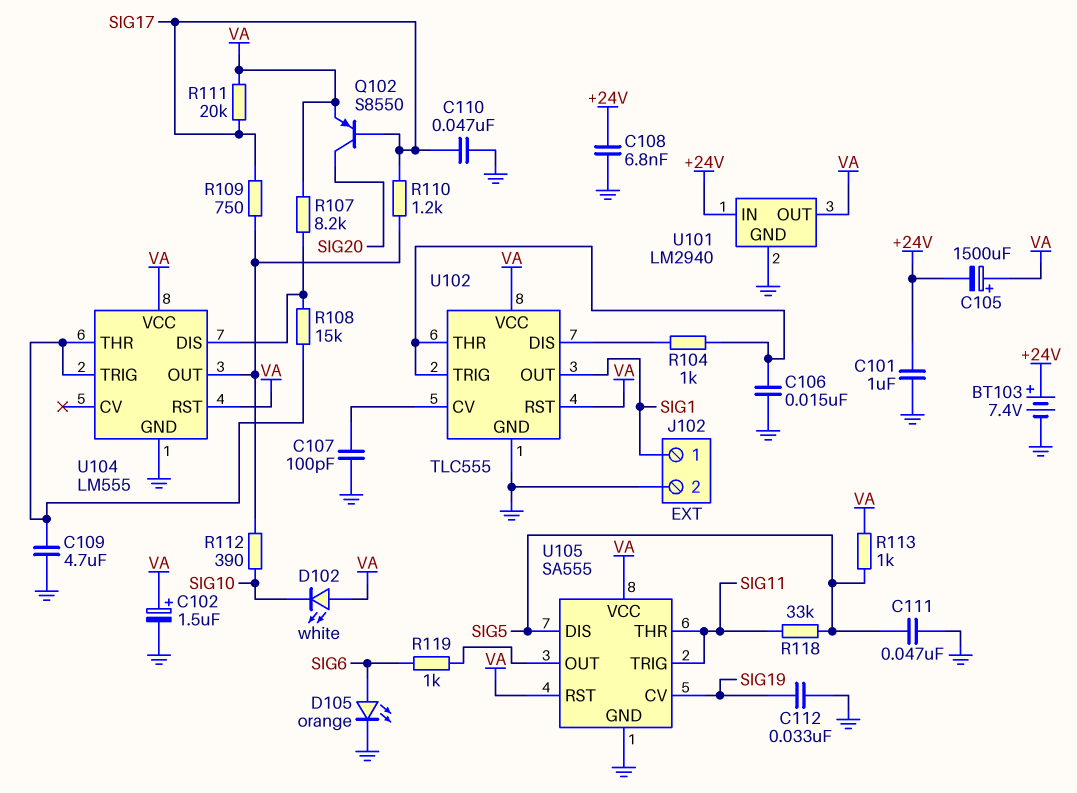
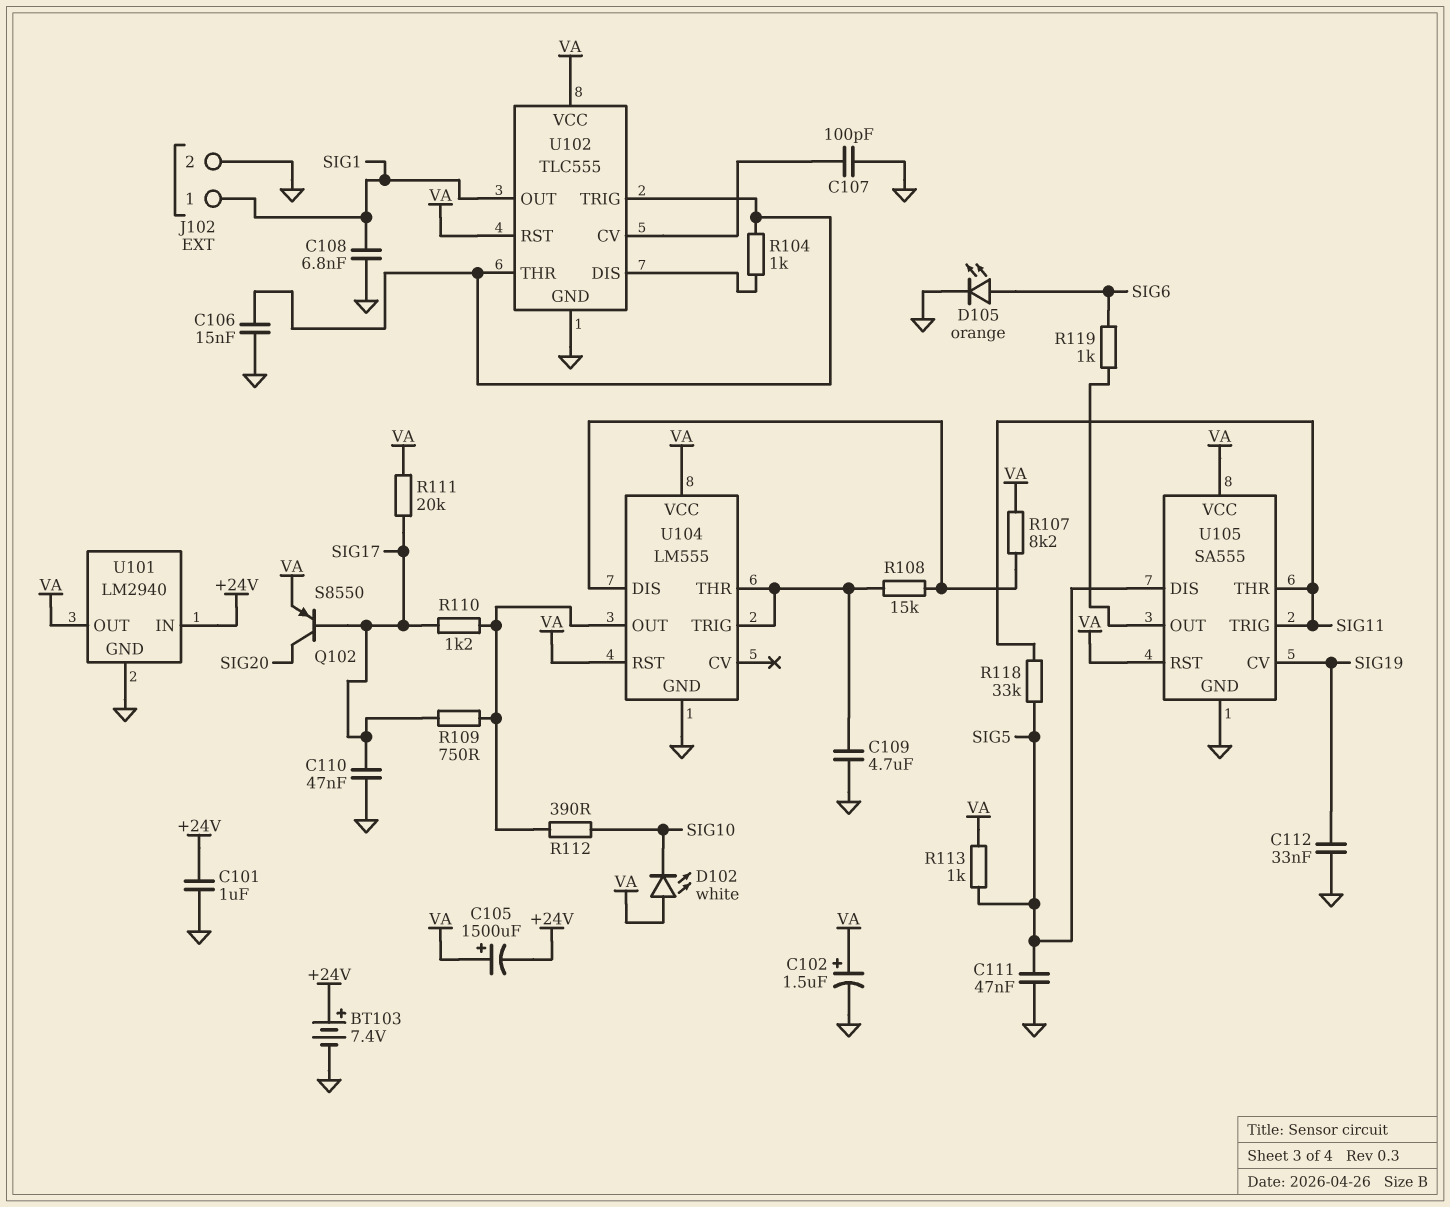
C108: 6.8nF (+24V, GND) -> 6.8nF (GND, SIG1)

